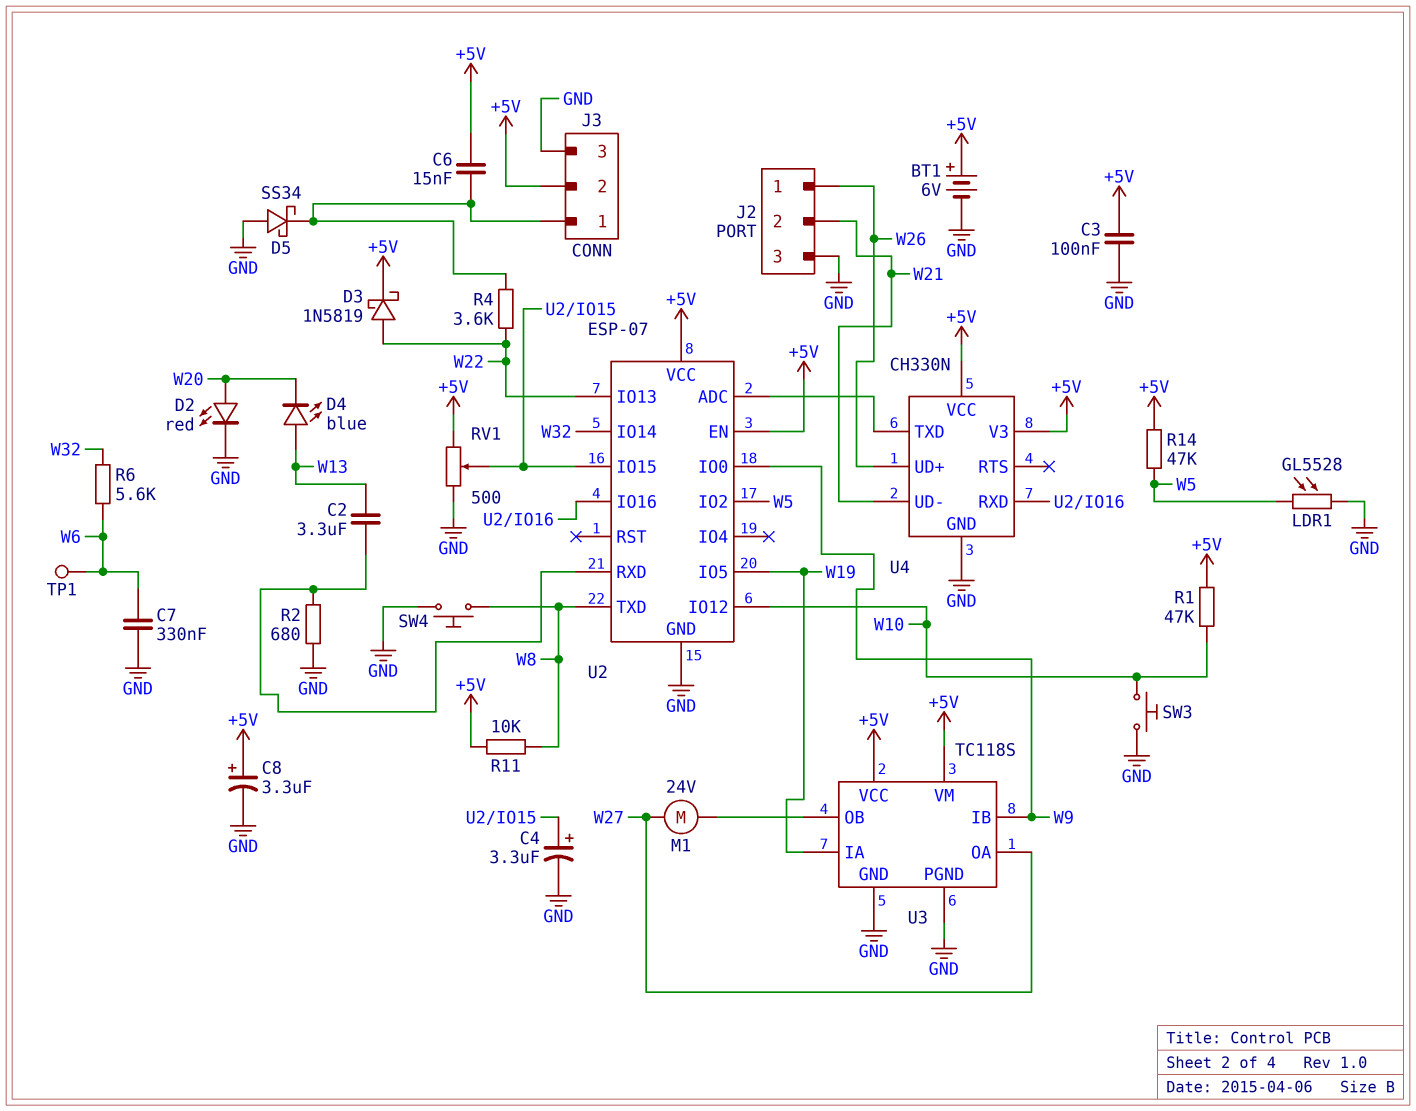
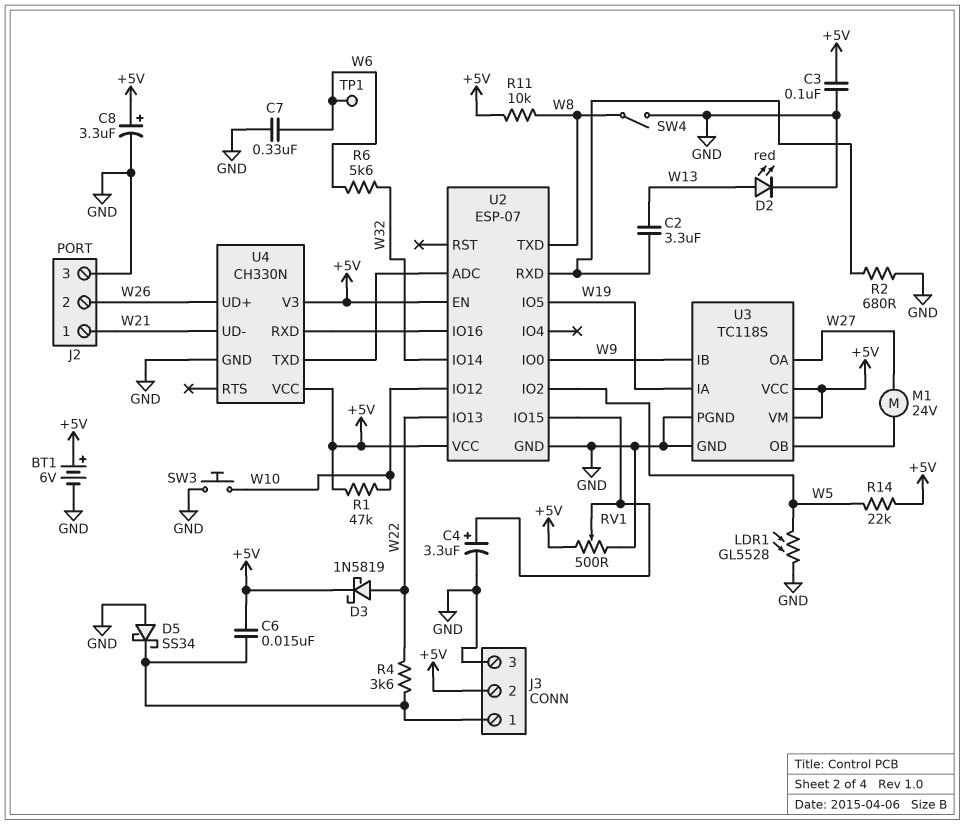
D2: LED red (A W20, K GND) -> LED red (A W13, K GND)
D4: LED blue (A W13, K W20) -> none
J2 pin 1: W26 -> W21
J2 pin 2: W21 -> W26
R14: 47k (+5V, W5) -> 22k (+5V, W5)
SW4: button (GND, W8) -> switch (GND, W8)

